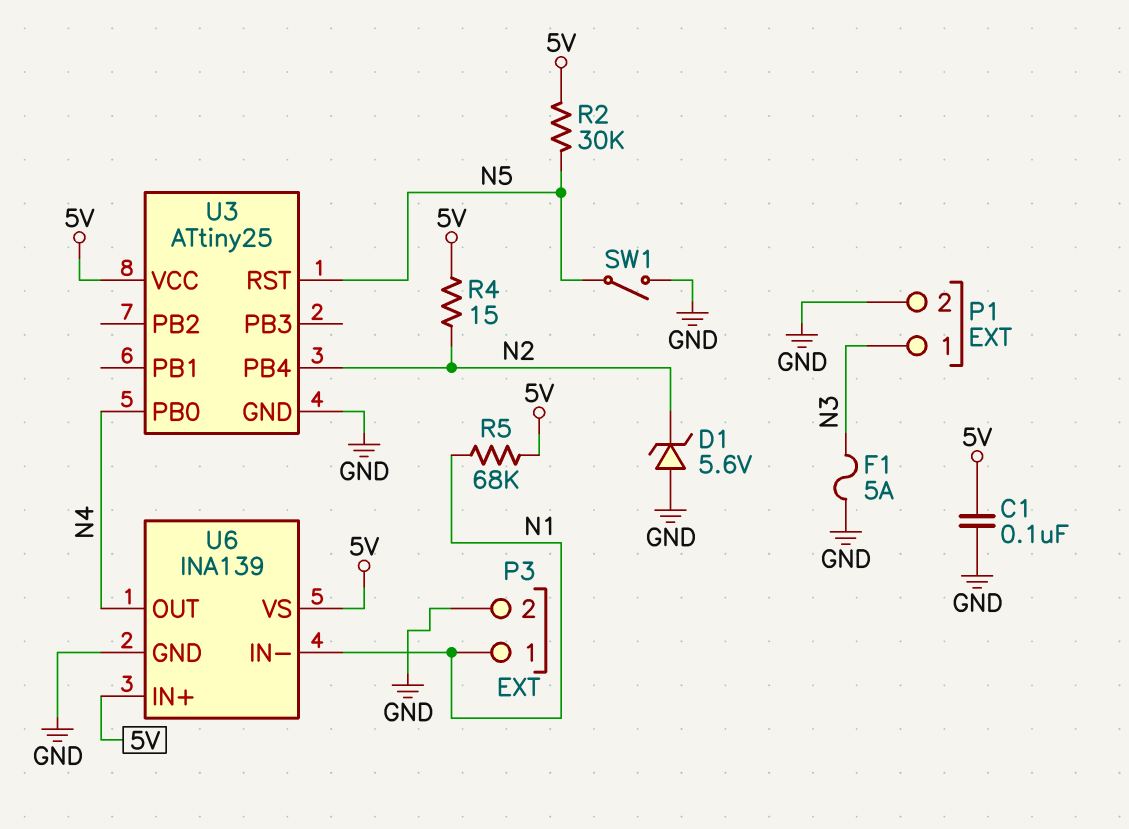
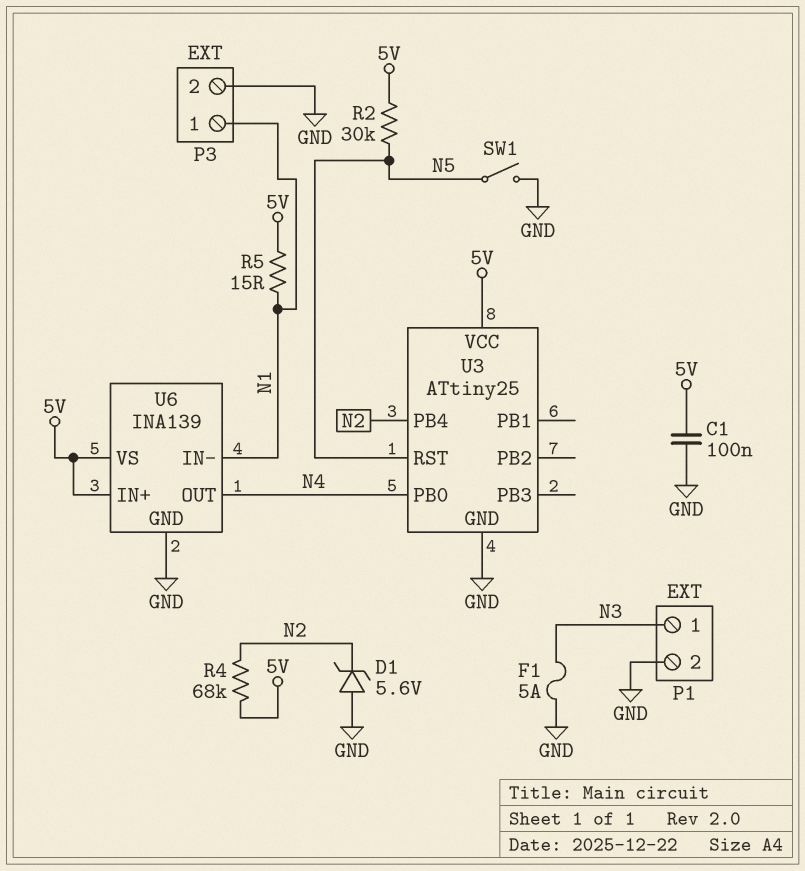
R4: 15 (5V, N2) -> 68k (5V, N2)
R5: 68k (5V, N1) -> 15 (5V, N1)

